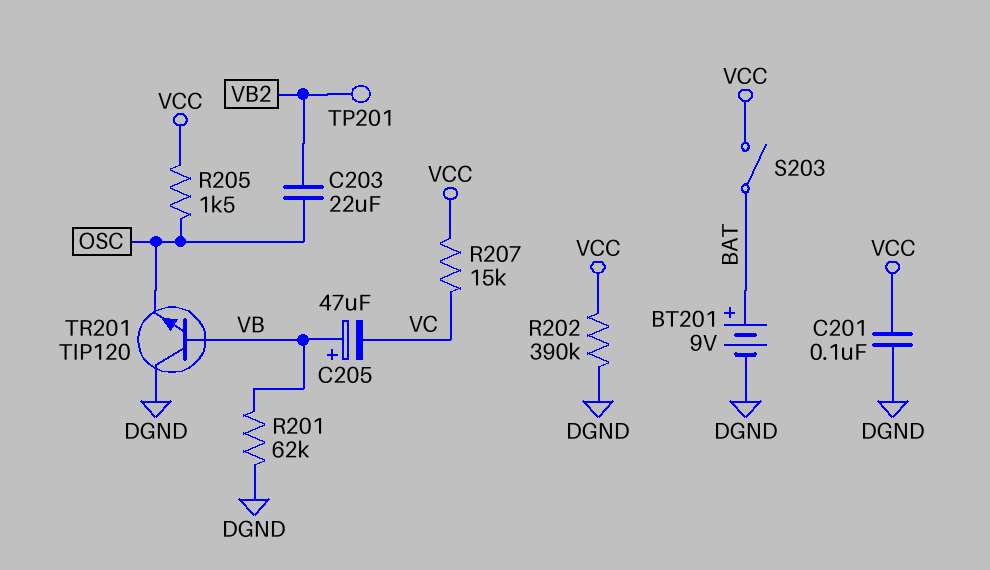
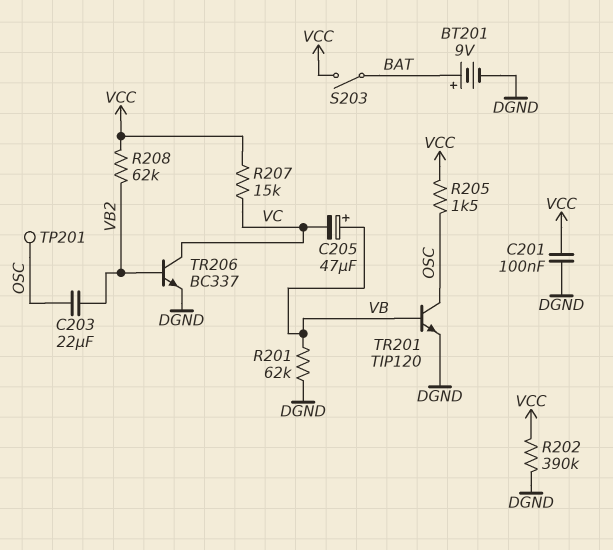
R208: none -> 62k (VB2, VCC)
TP201: test point (VB2) -> test point (OSC)
TR201: NPN TIP120 (B VB, C DGND, E OSC) -> NPN TIP120 (B VB, C OSC, E DGND)
TR206: none -> NPN BC337 (B VB2, C VC, E DGND)

